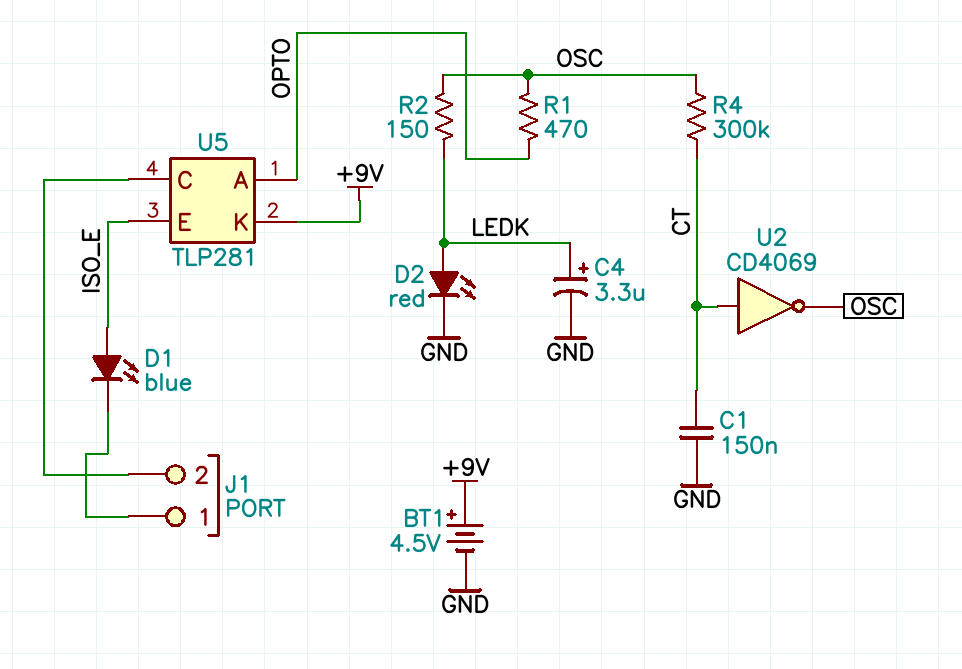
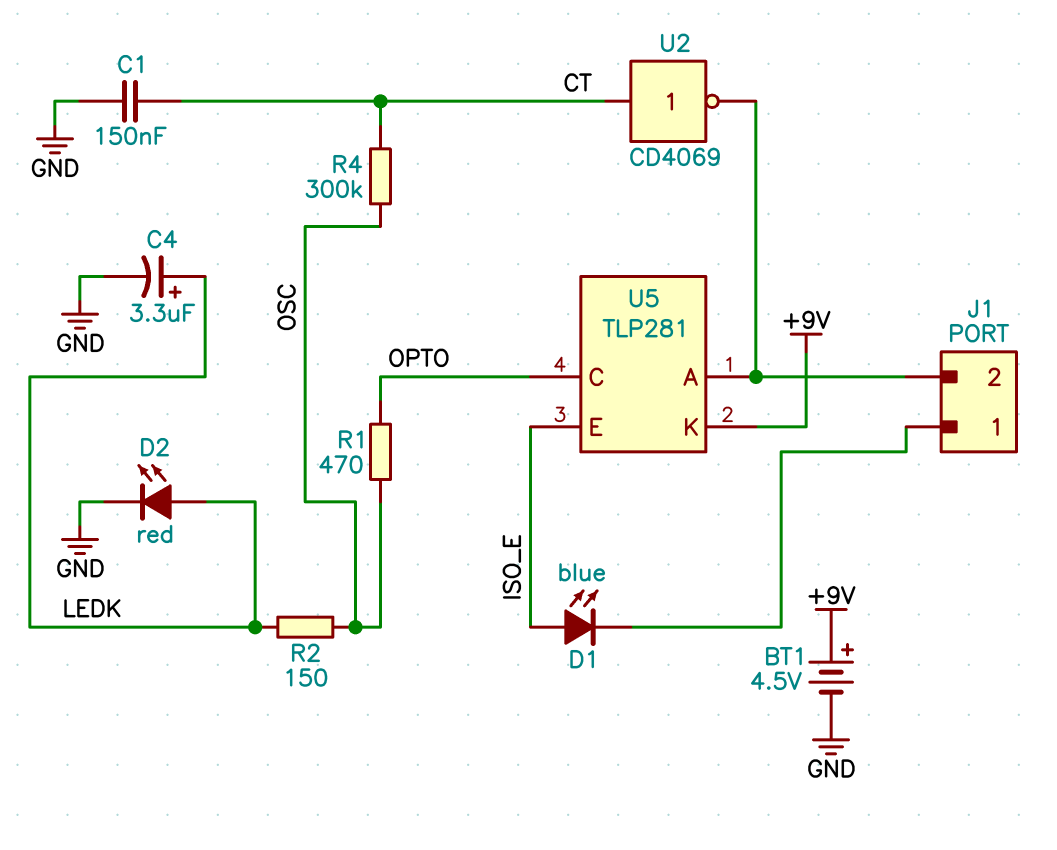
U2: NOT CD4069 (in CT, out OSC) -> NOT CD4069 (in CT, out J1/2)
U5 pin A: OPTO -> J1/2
U5 pin C: J1/2 -> OPTO

